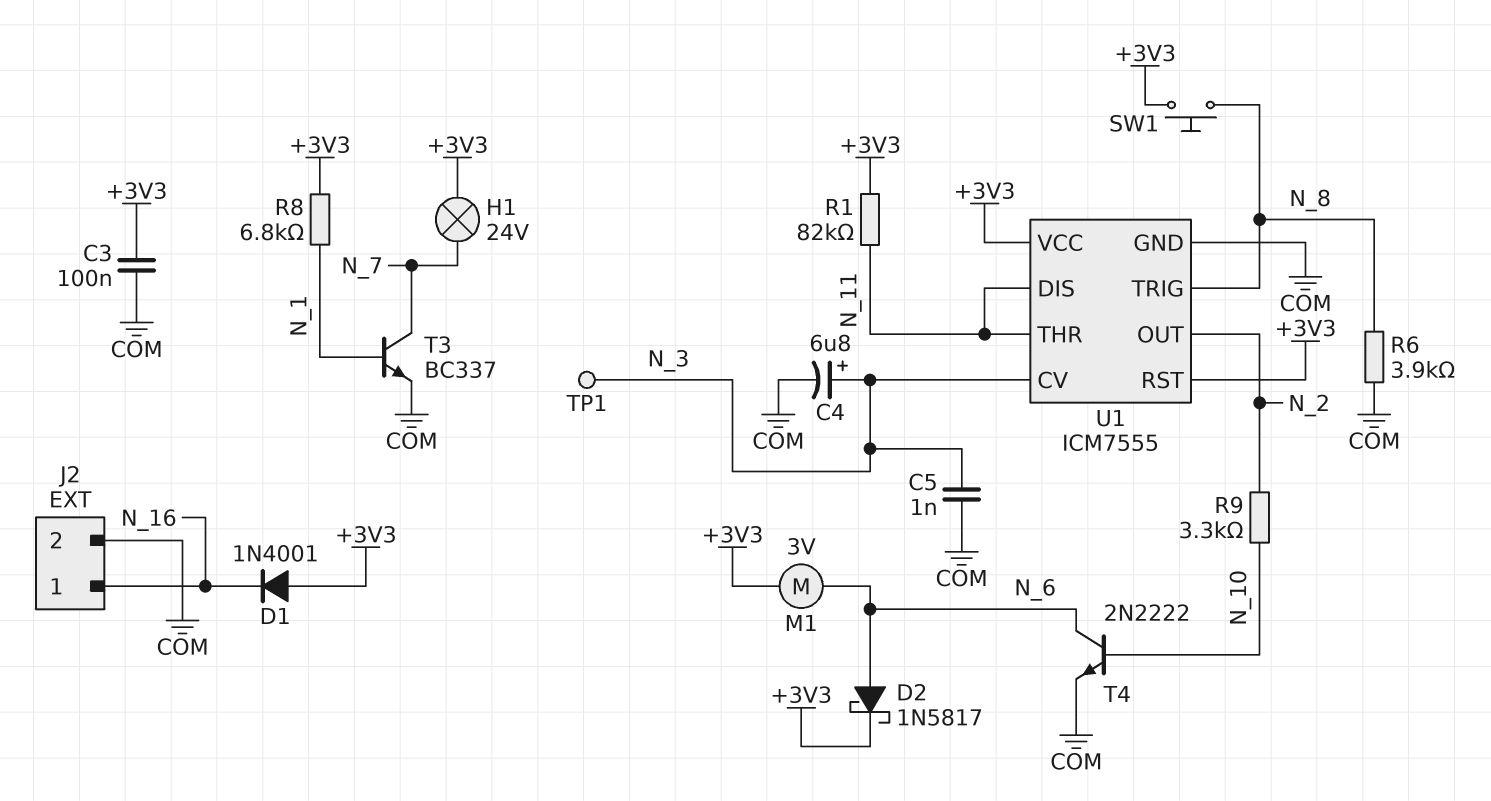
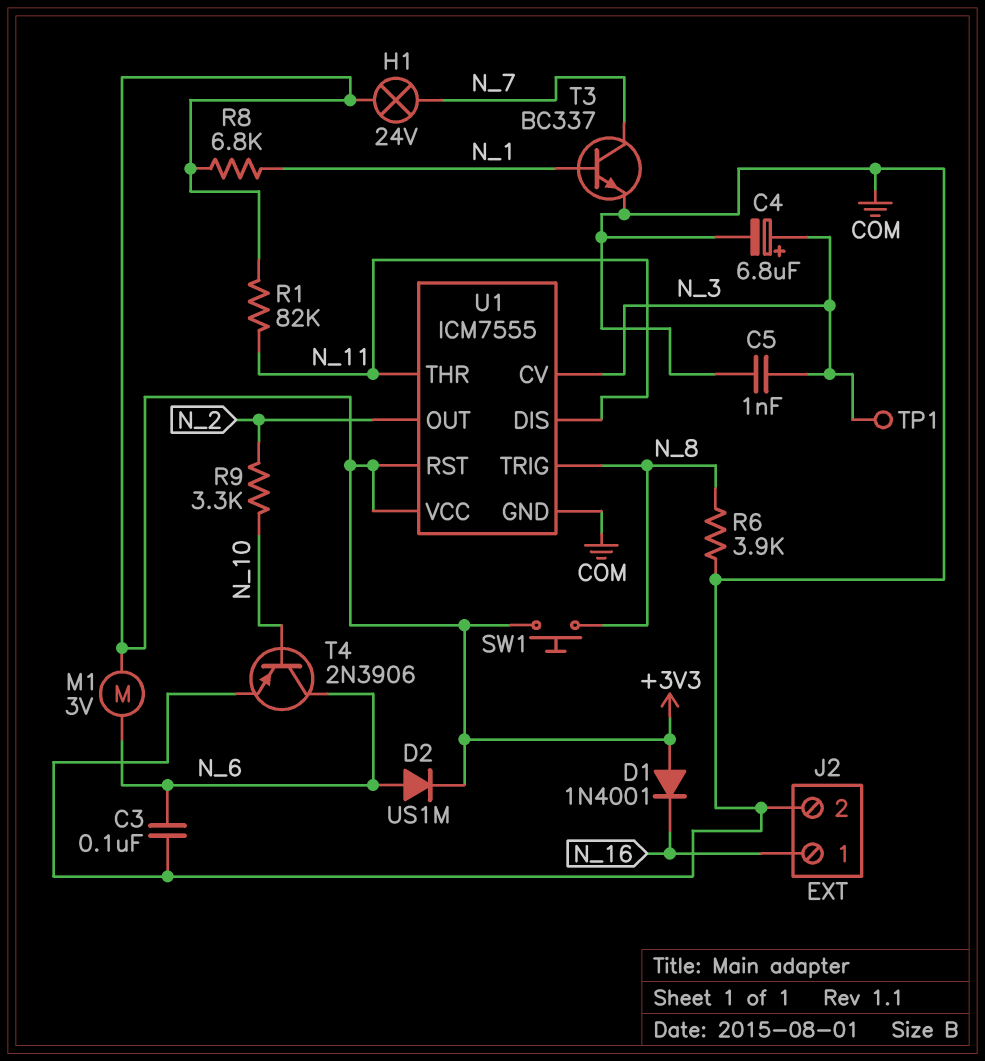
C3: 100nF (+3V3, COM) -> 100nF (COM, N_6)
D2: schottky 1N5817 (A N_6, K +3V3) -> diode US1M (A N_6, K +3V3)
T4: NPN 2N2222 (B N_10, C N_6, E COM) -> PNP 2N3906 (B N_10, C N_6, E COM)

